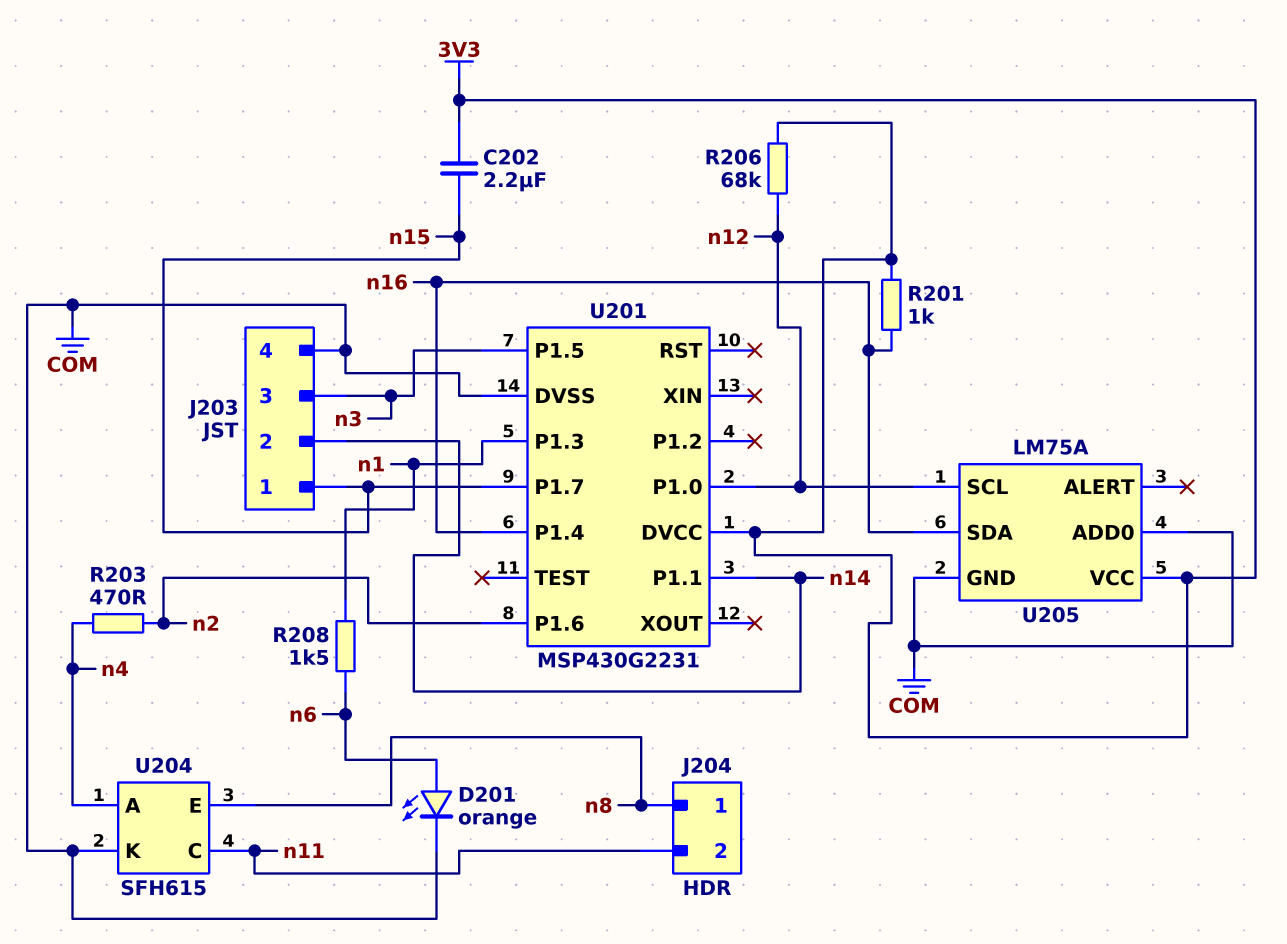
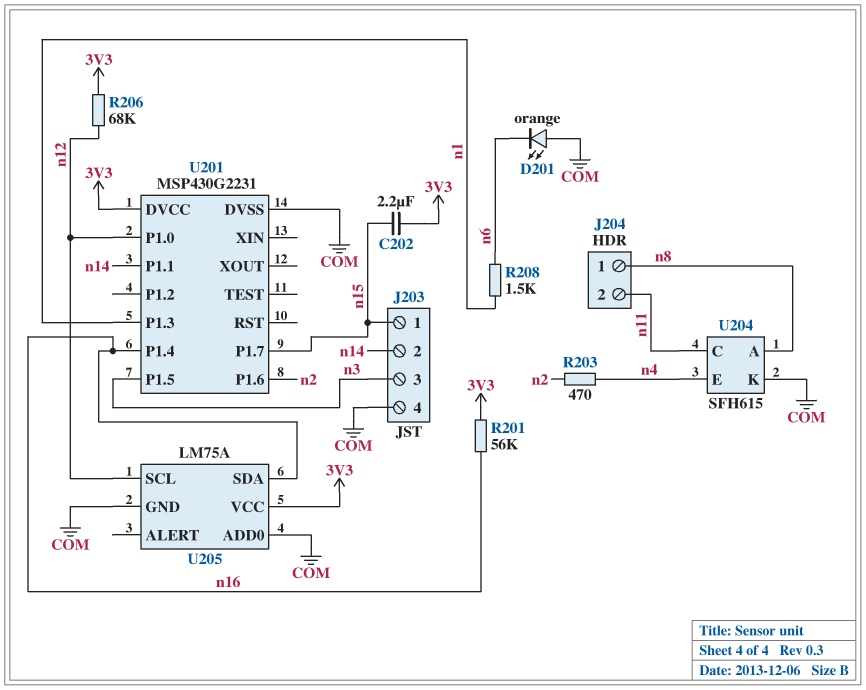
D201: LED orange (A n6, K COM) -> LED orange (A COM, K n6)
R201: 1k (3V3, n16) -> 56k (3V3, n16)
U204 pin A: n4 -> n8
U204 pin E: n8 -> n4

